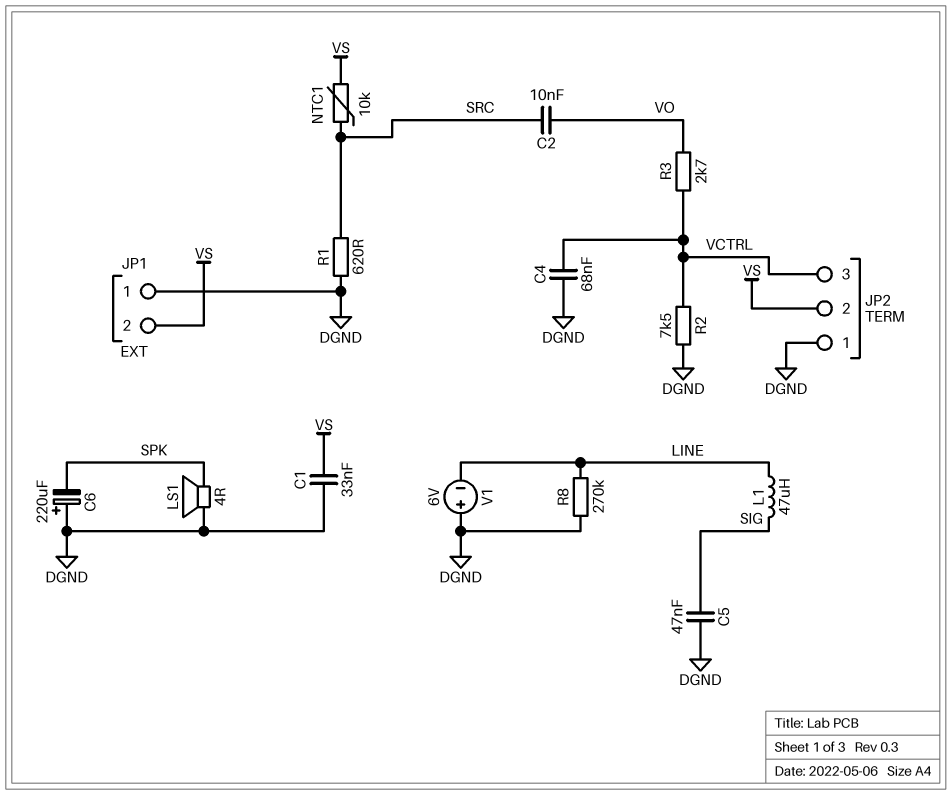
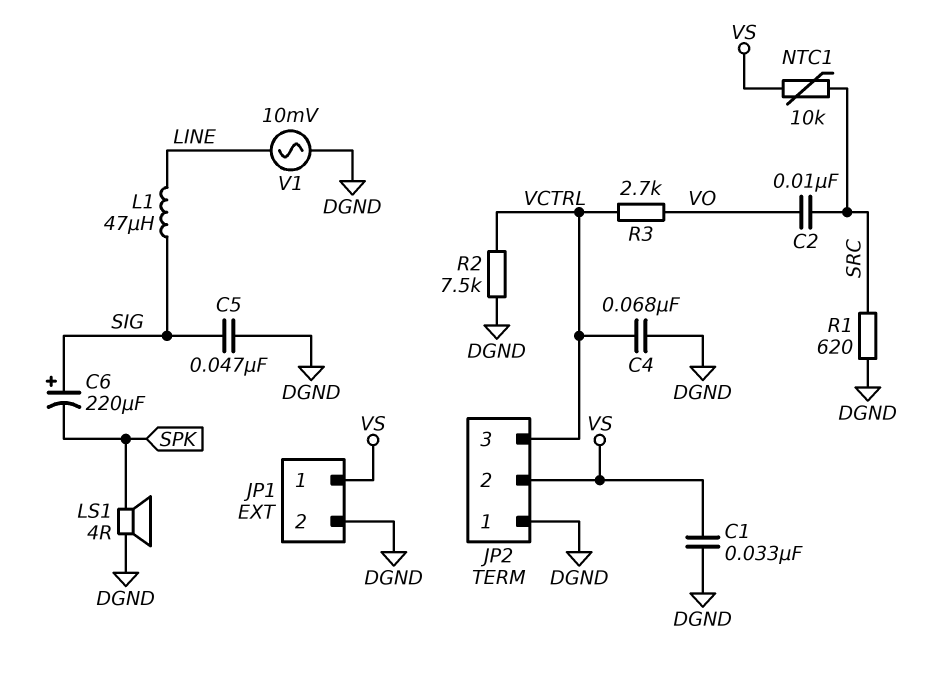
C6: 220uF (plus DGND, minus SPK) -> 220uF (plus SIG, minus SPK)
JP1 pin 1: DGND -> VS
JP1 pin 2: VS -> DGND
R8: 270k (DGND, LINE) -> none
V1: 6V (plus DGND, minus LINE) -> AC 10mV (DGND, LINE)

